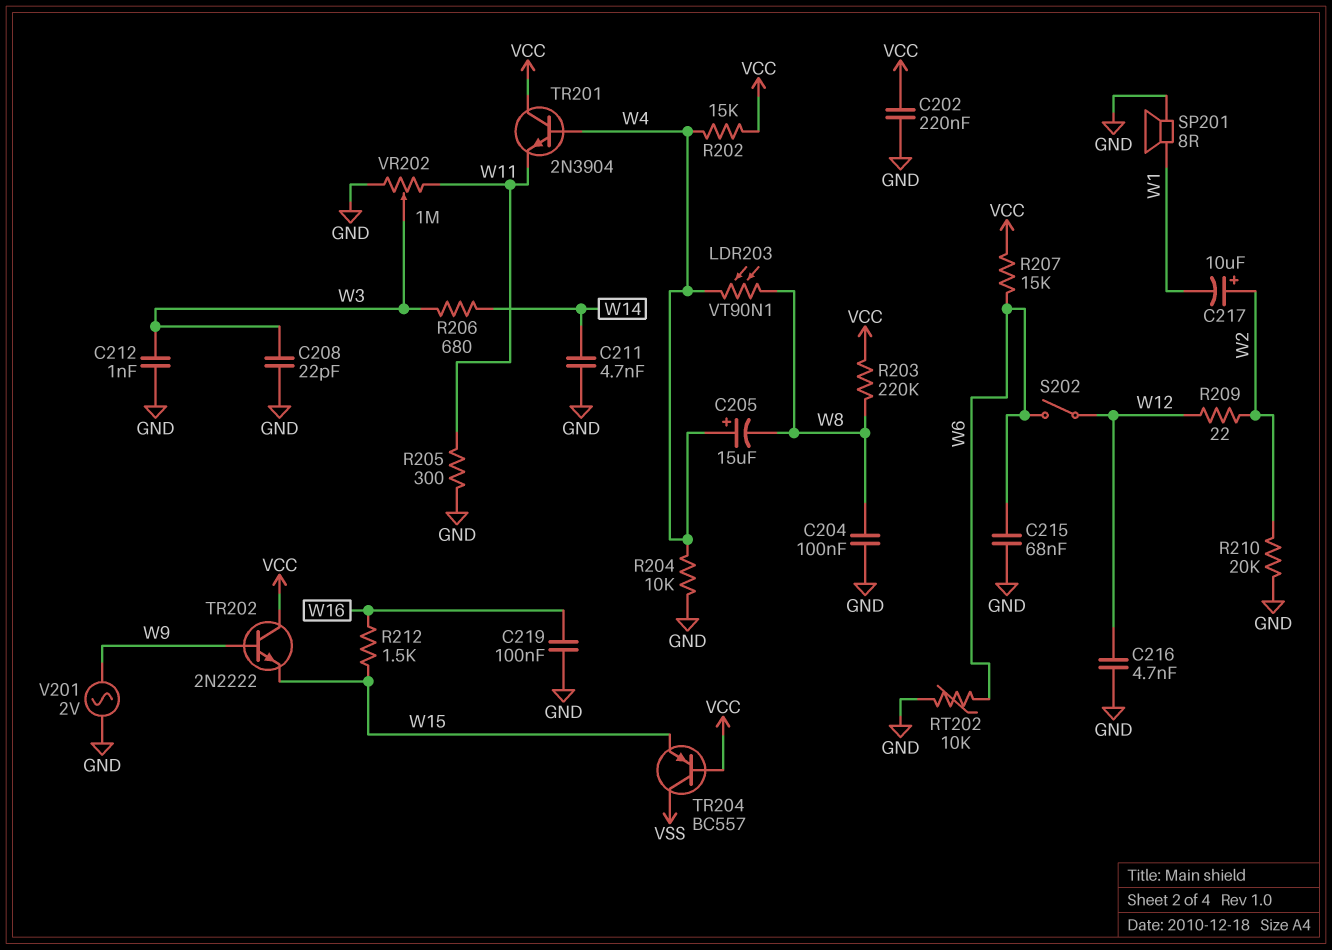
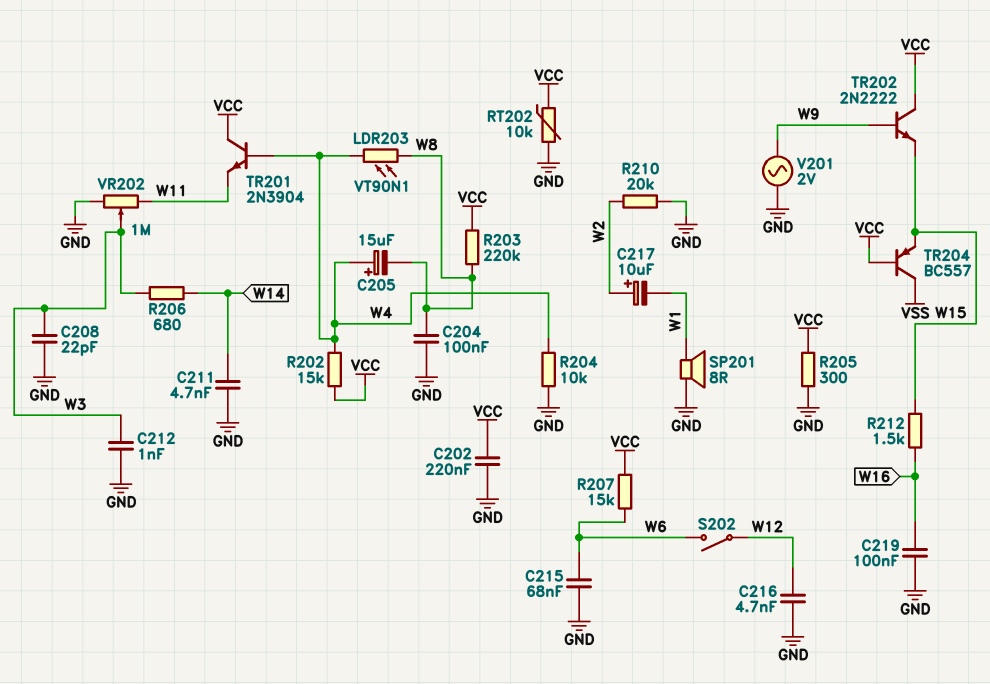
R205: 300 (GND, W11) -> 300 (GND, VCC)
R209: 22 (W2, W12) -> none
RT202: 10k (GND, W6) -> 10k (GND, VCC)

